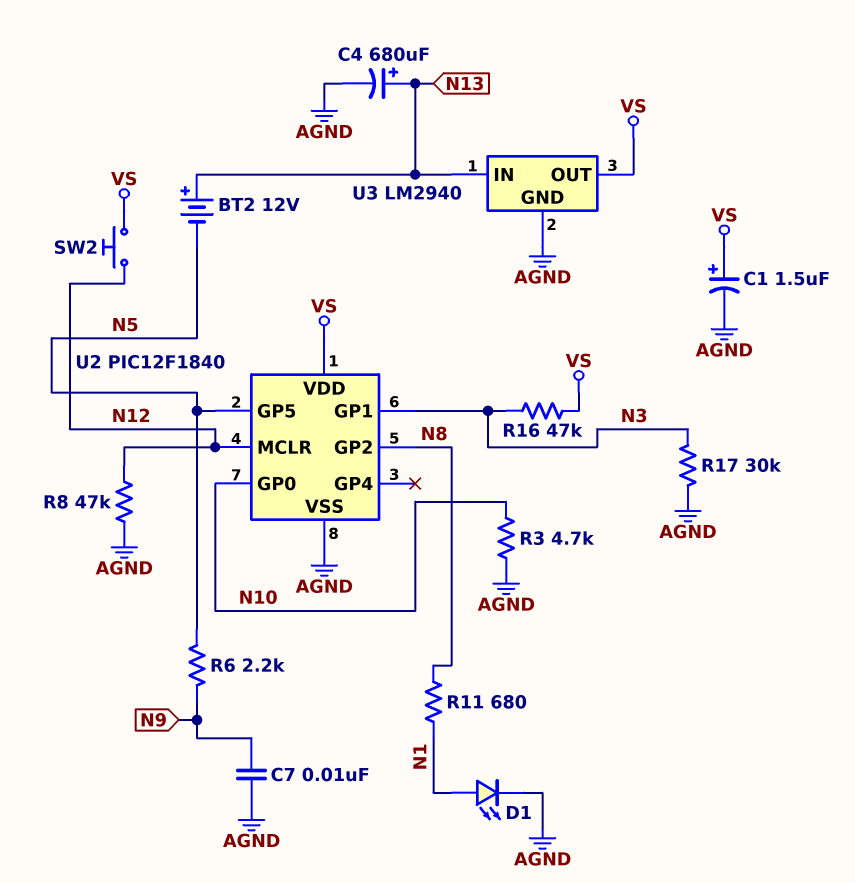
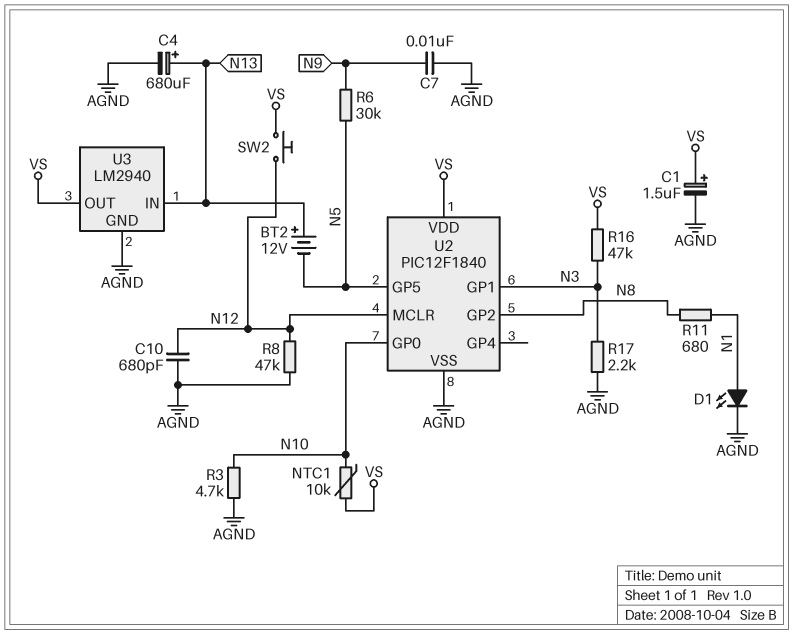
C10: none -> 680pF (AGND, N12)
NTC1: none -> 10k (N10, VS)
R6: 2.2k (N5, N9) -> 30k (N5, N9)
R17: 30k (AGND, N3) -> 2.2k (AGND, N3)

